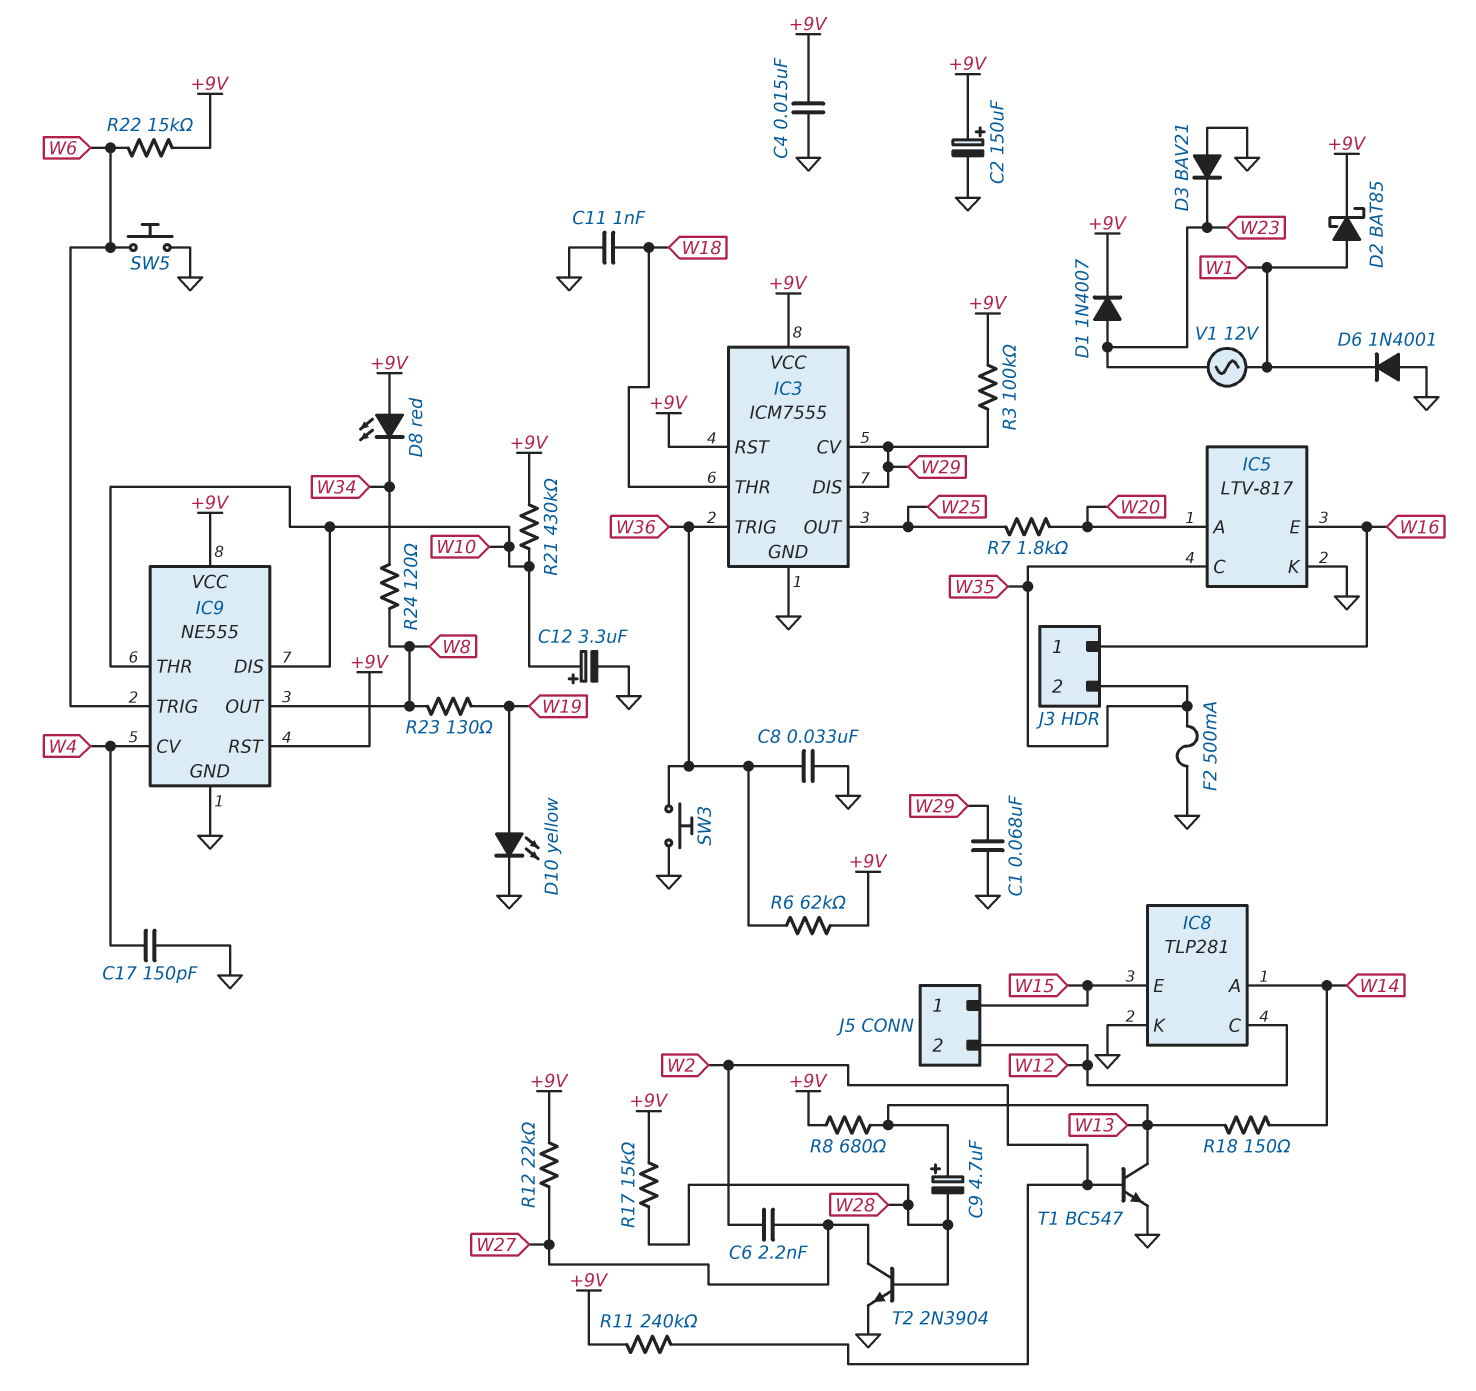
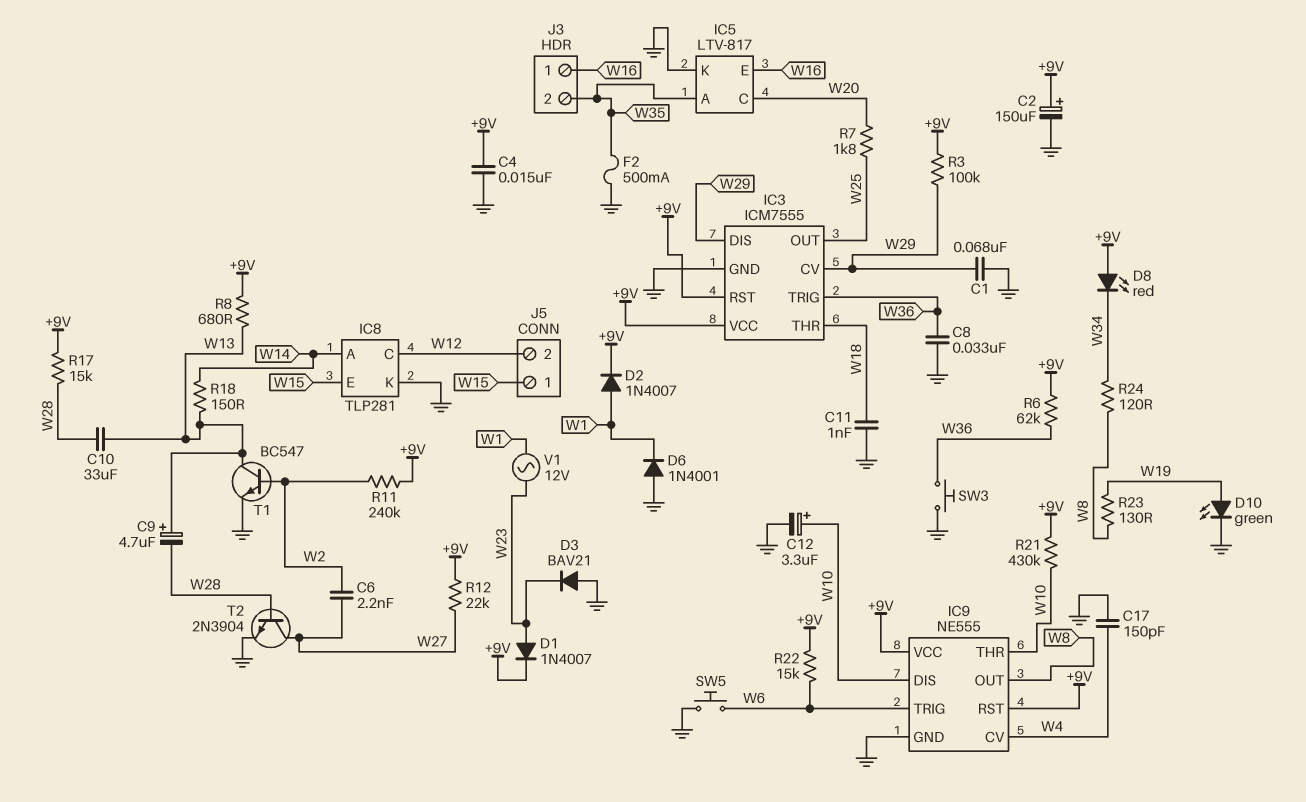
C10: none -> 33uF (W13, W28)
D2: schottky BAT85 (A W1, K +9V) -> diode 1N4007 (A W1, K +9V)
D10: LED yellow (A W19, K GND) -> LED green (A W19, K GND)
IC5 pin A: W20 -> W35
IC5 pin C: W35 -> W20

